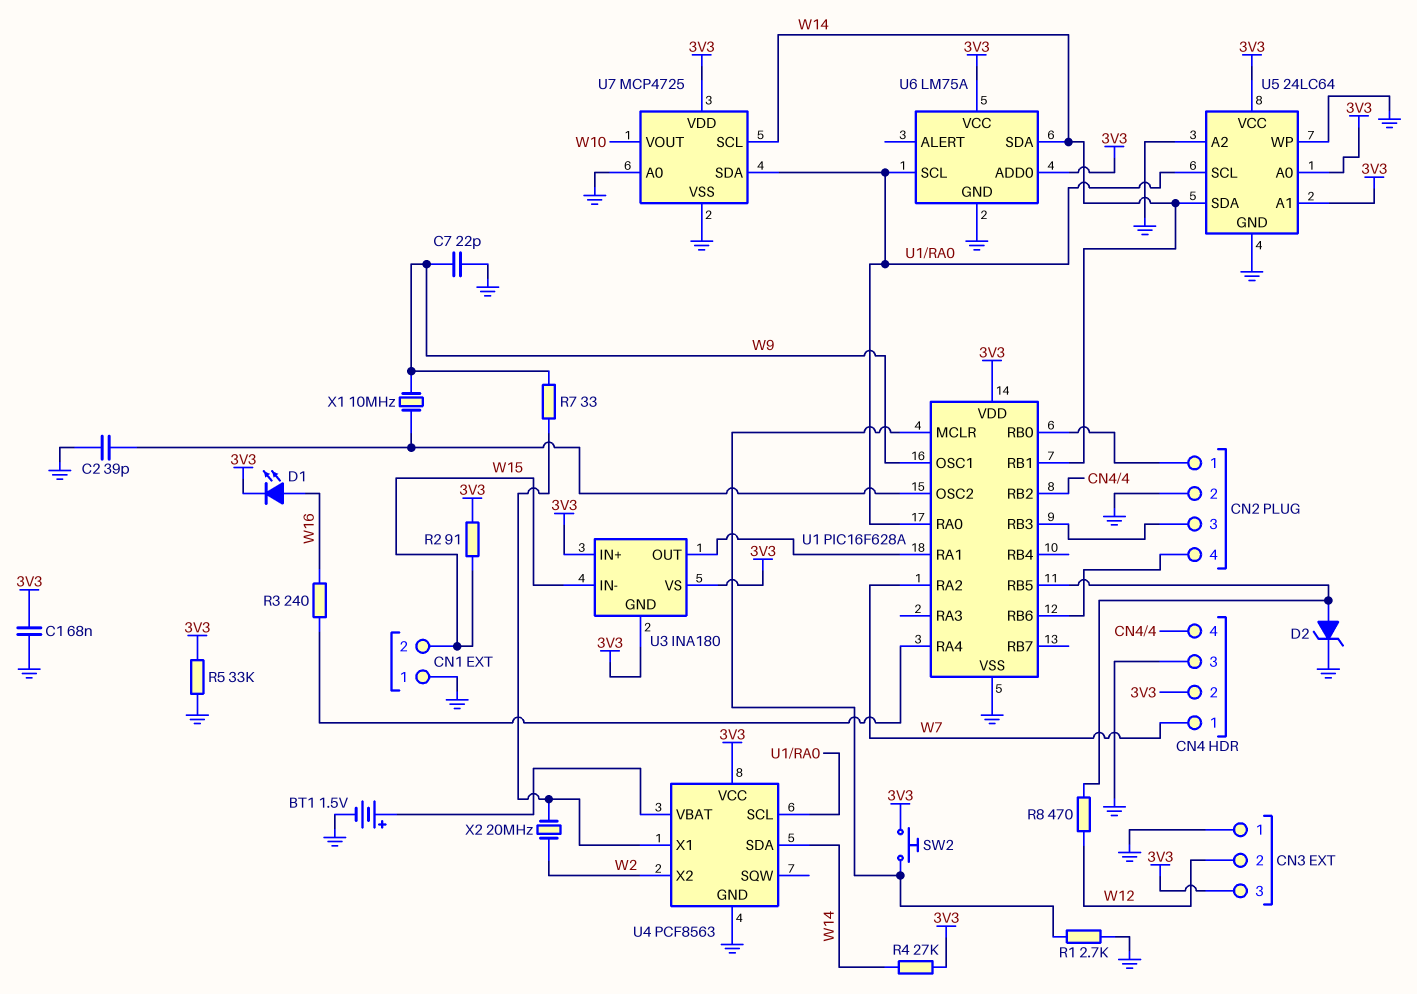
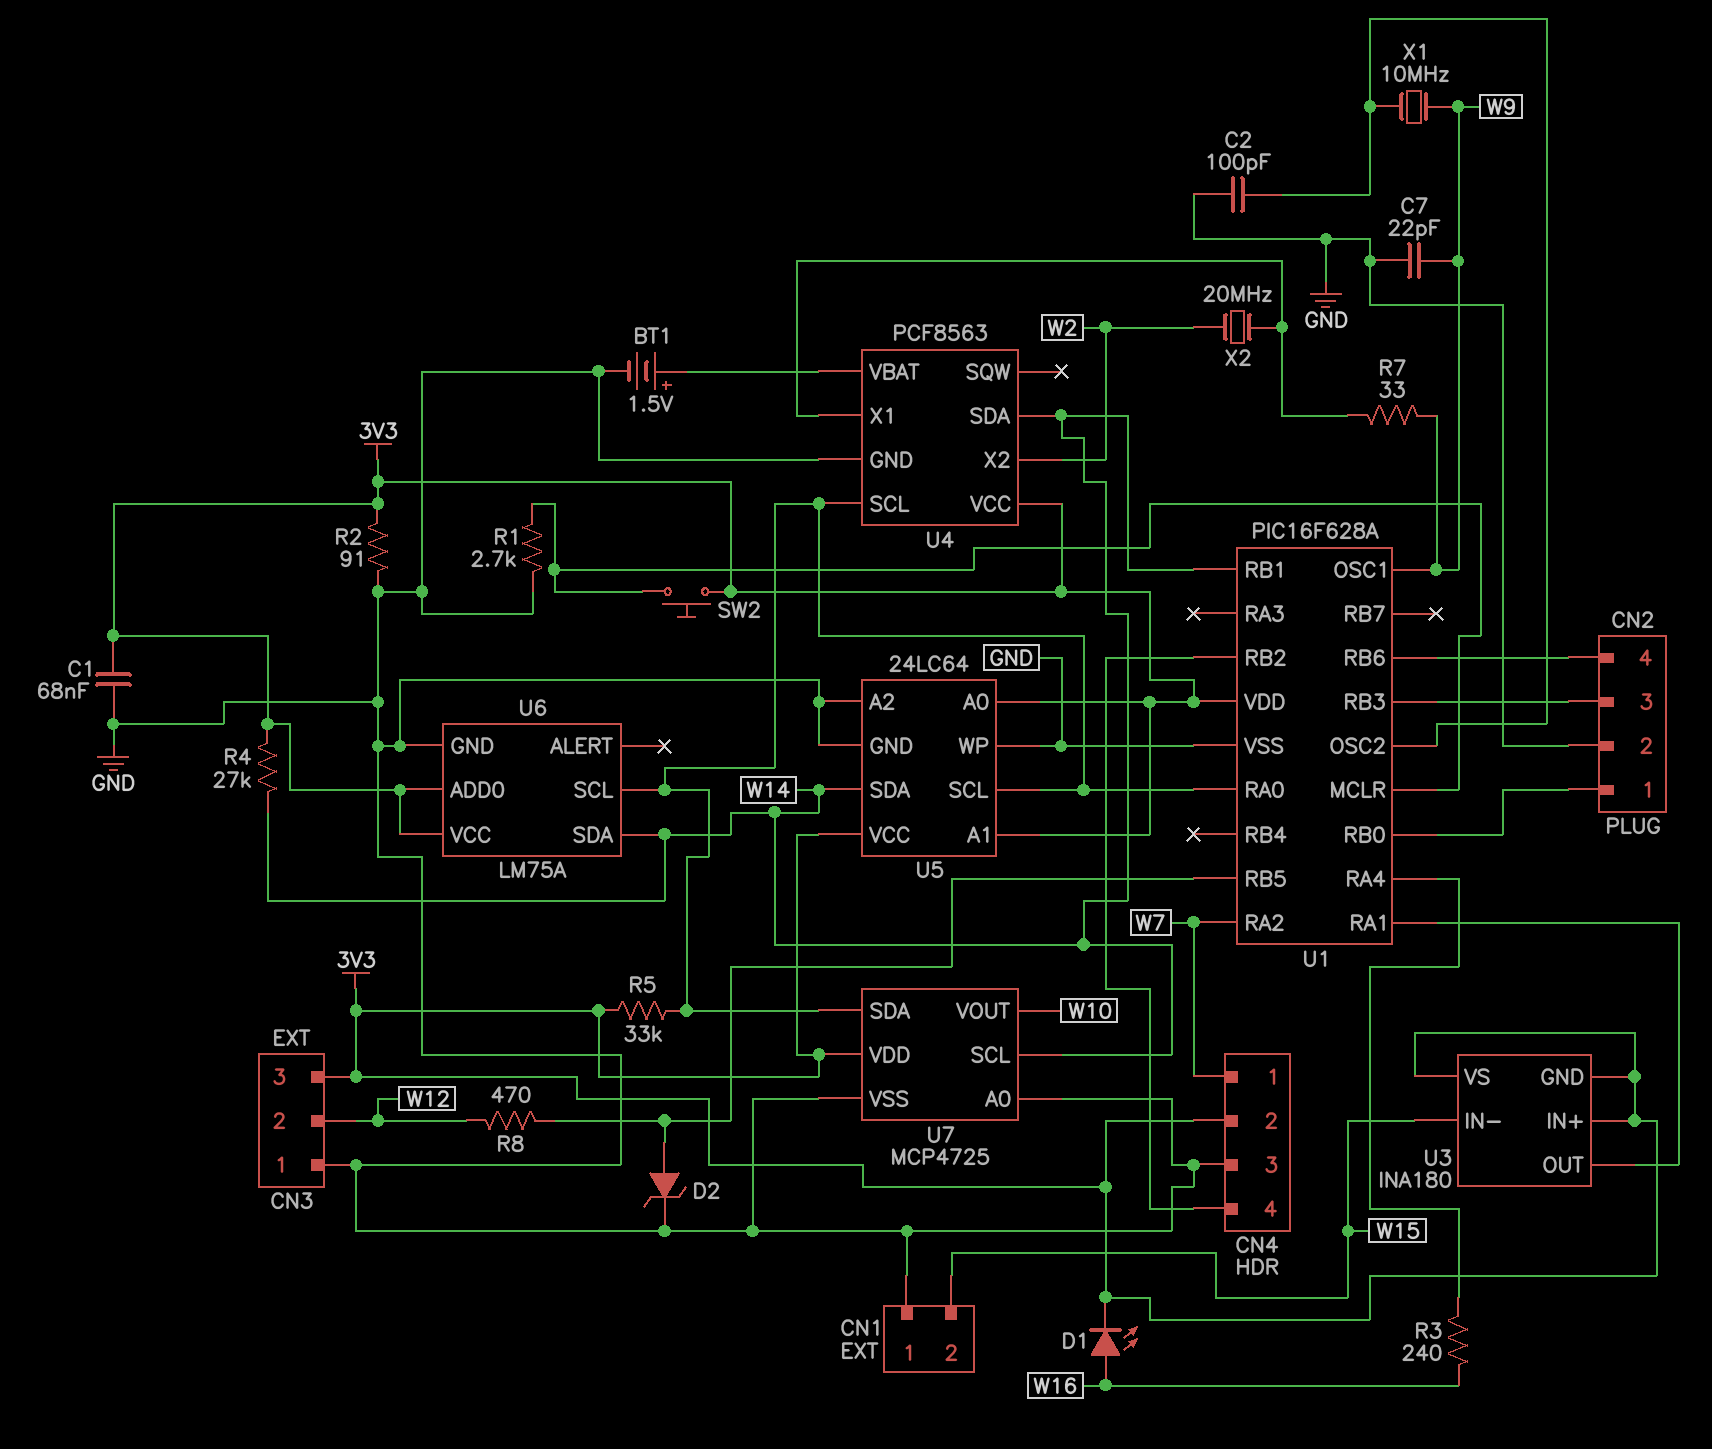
C2: 39pF (GND, U1/OSC2) -> 100pF (GND, U1/OSC2)
R2: 91 (3V3, W15) -> 91 (3V3, GND)
R5: 33k (3V3, GND) -> 33k (3V3, U1/RA0)

